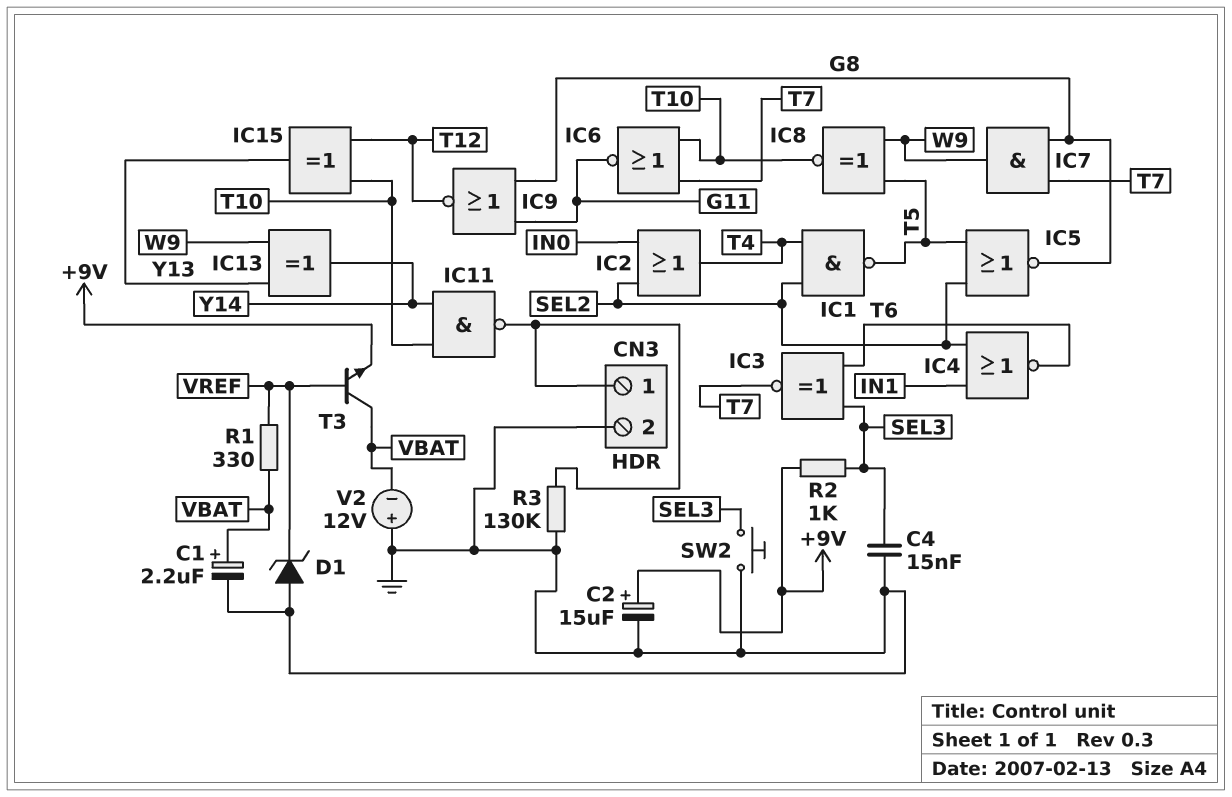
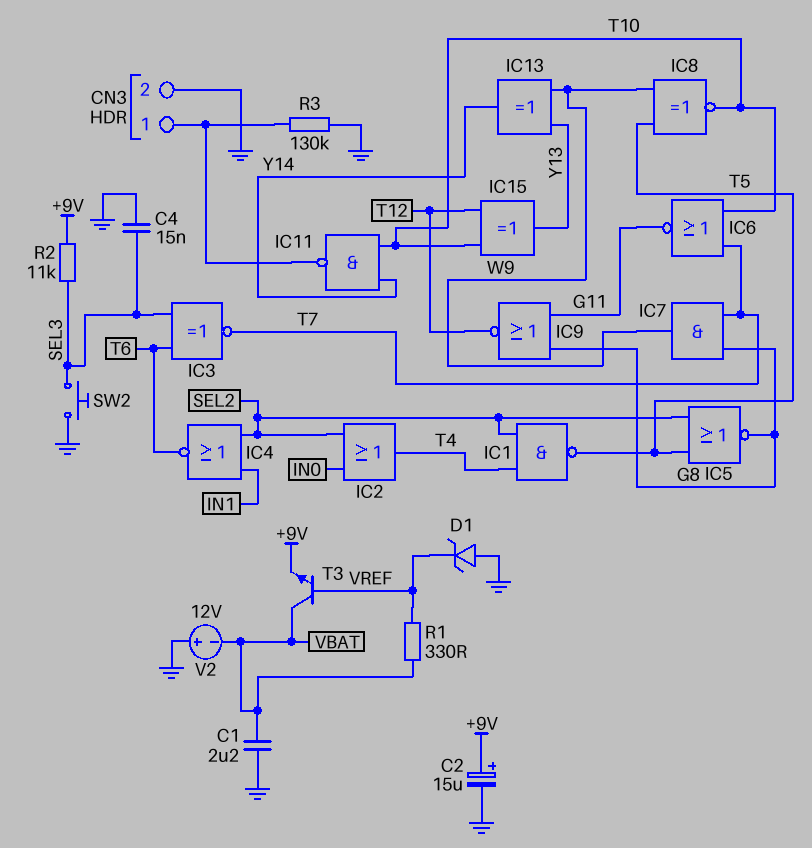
C1: 2.2uF (plus VBAT, minus GND) -> 2.2uF (GND, VBAT)
R2: 1k (+9V, SEL3) -> 11k (+9V, SEL3)

